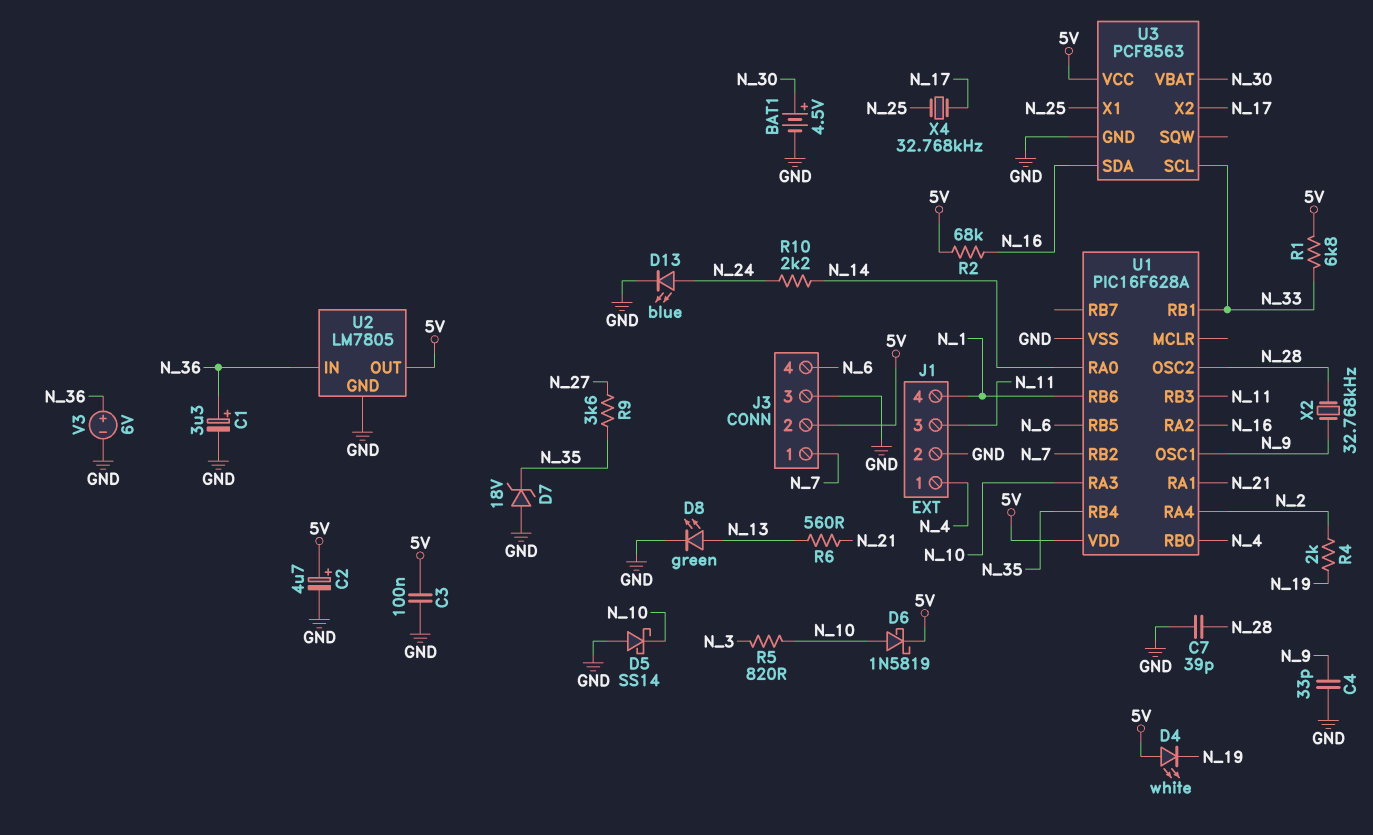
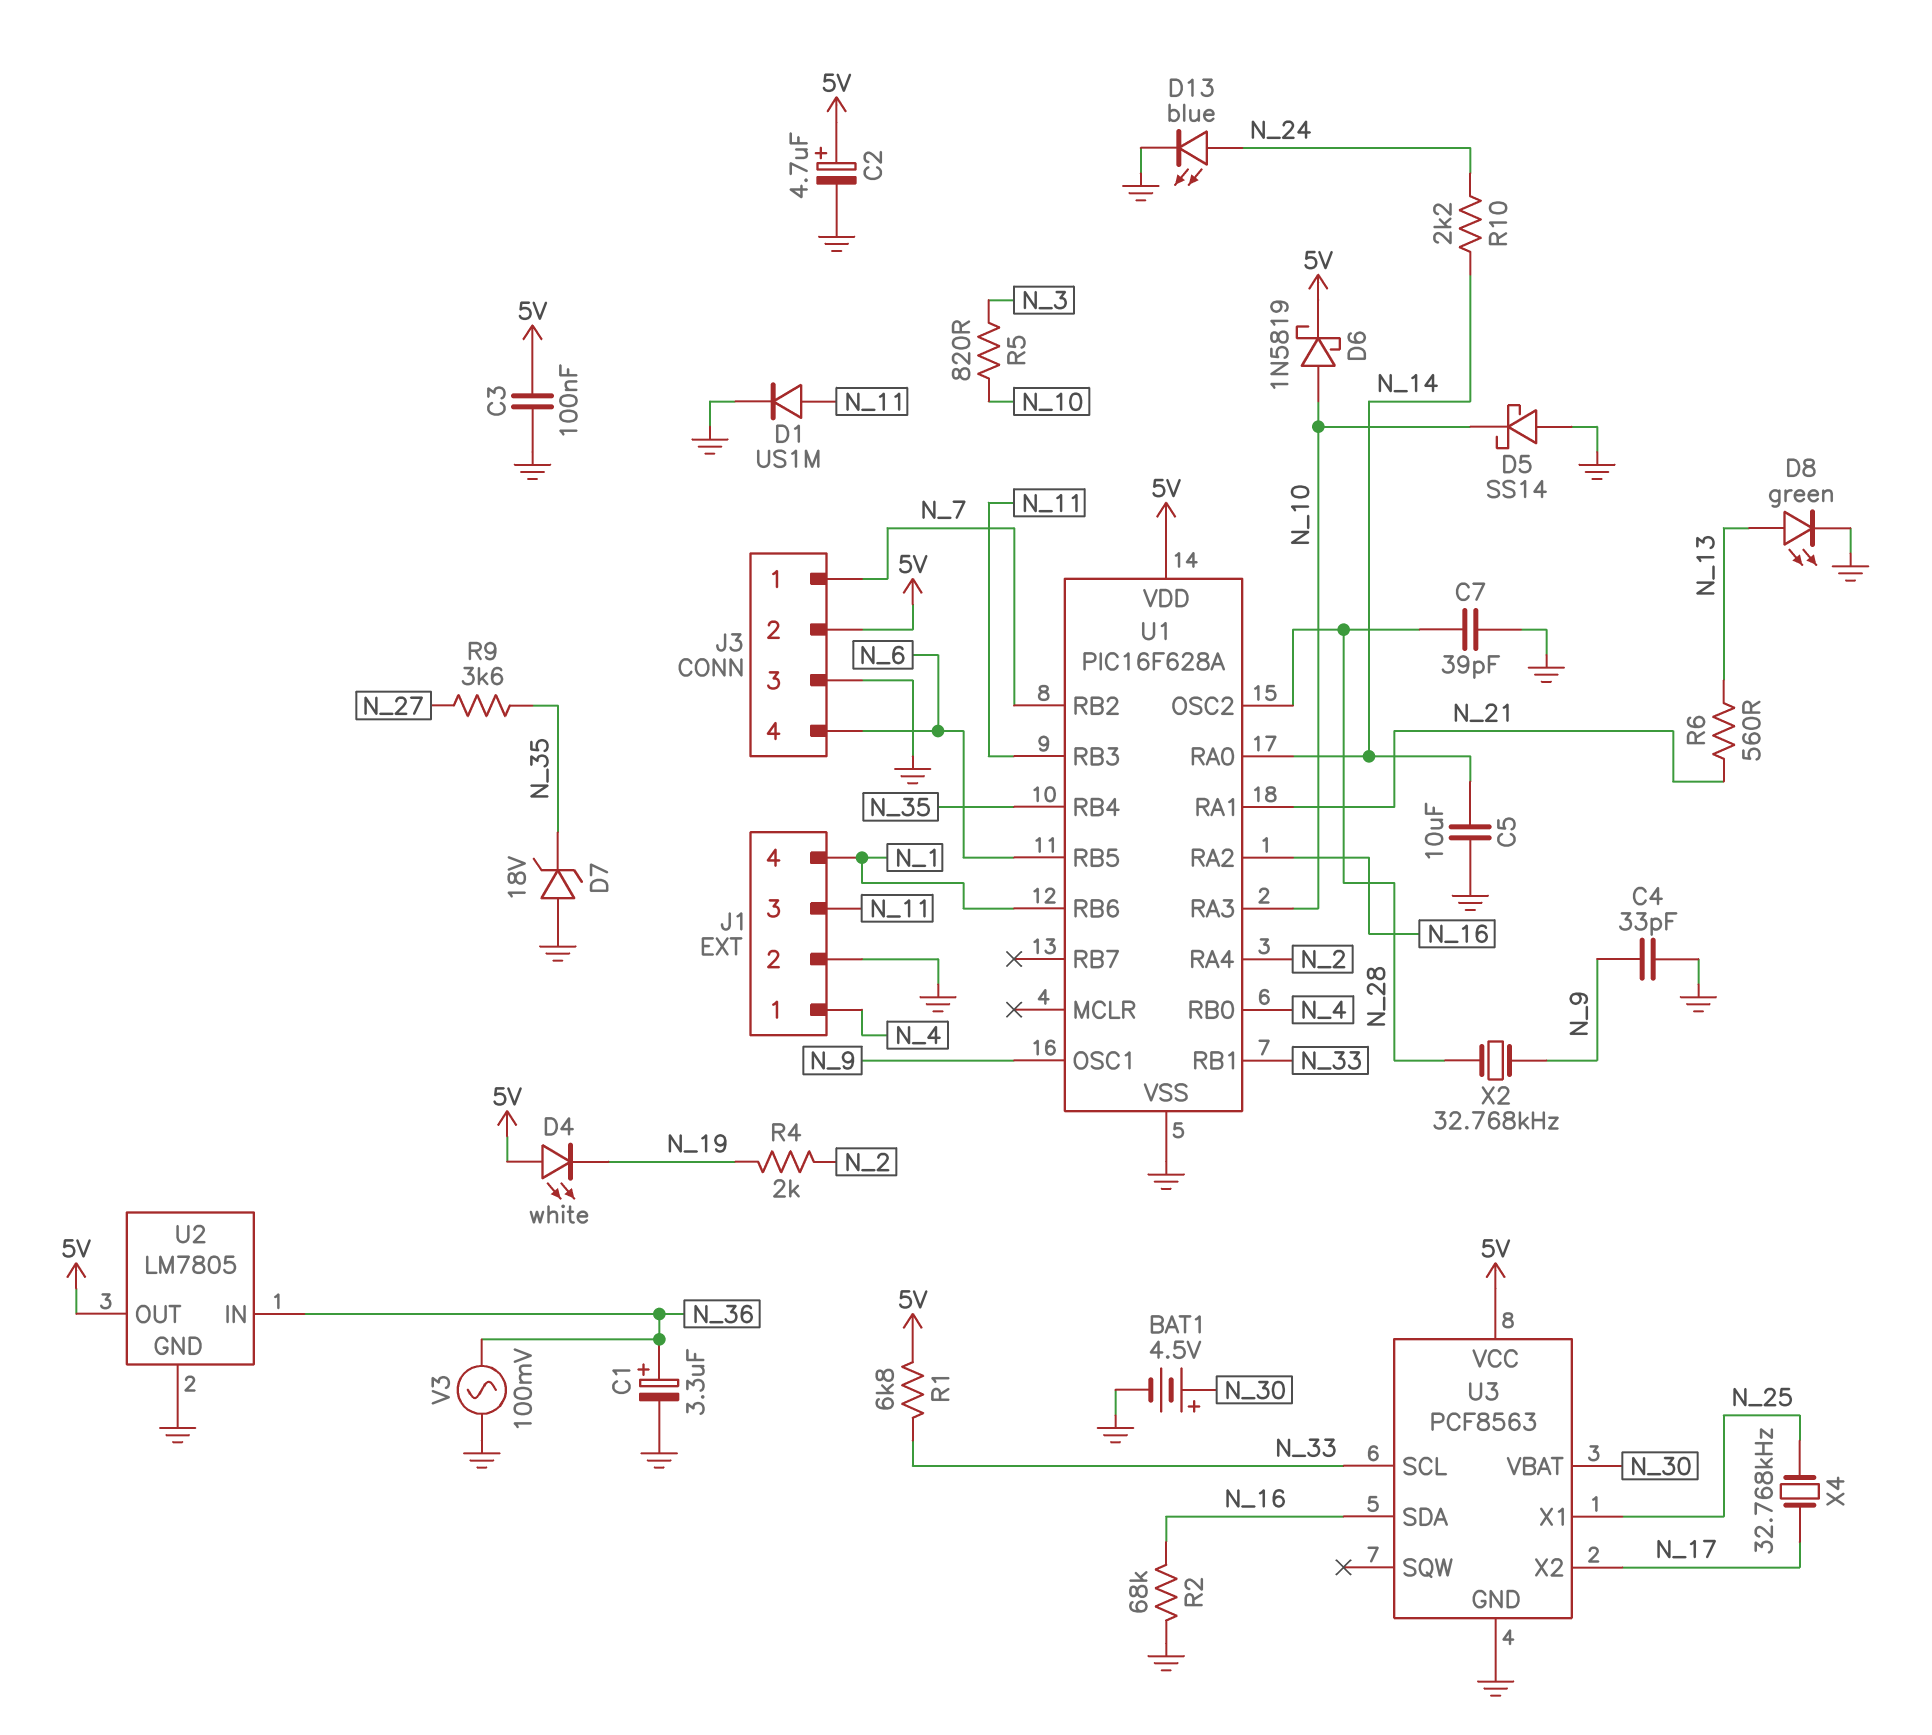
C5: none -> 10uF (GND, N_14)
D1: none -> diode US1M (A N_11, K GND)
R2: 68k (5V, N_16) -> 68k (GND, N_16)
V3: 6V (plus N_36, minus GND) -> AC 100mV (GND, N_36)

